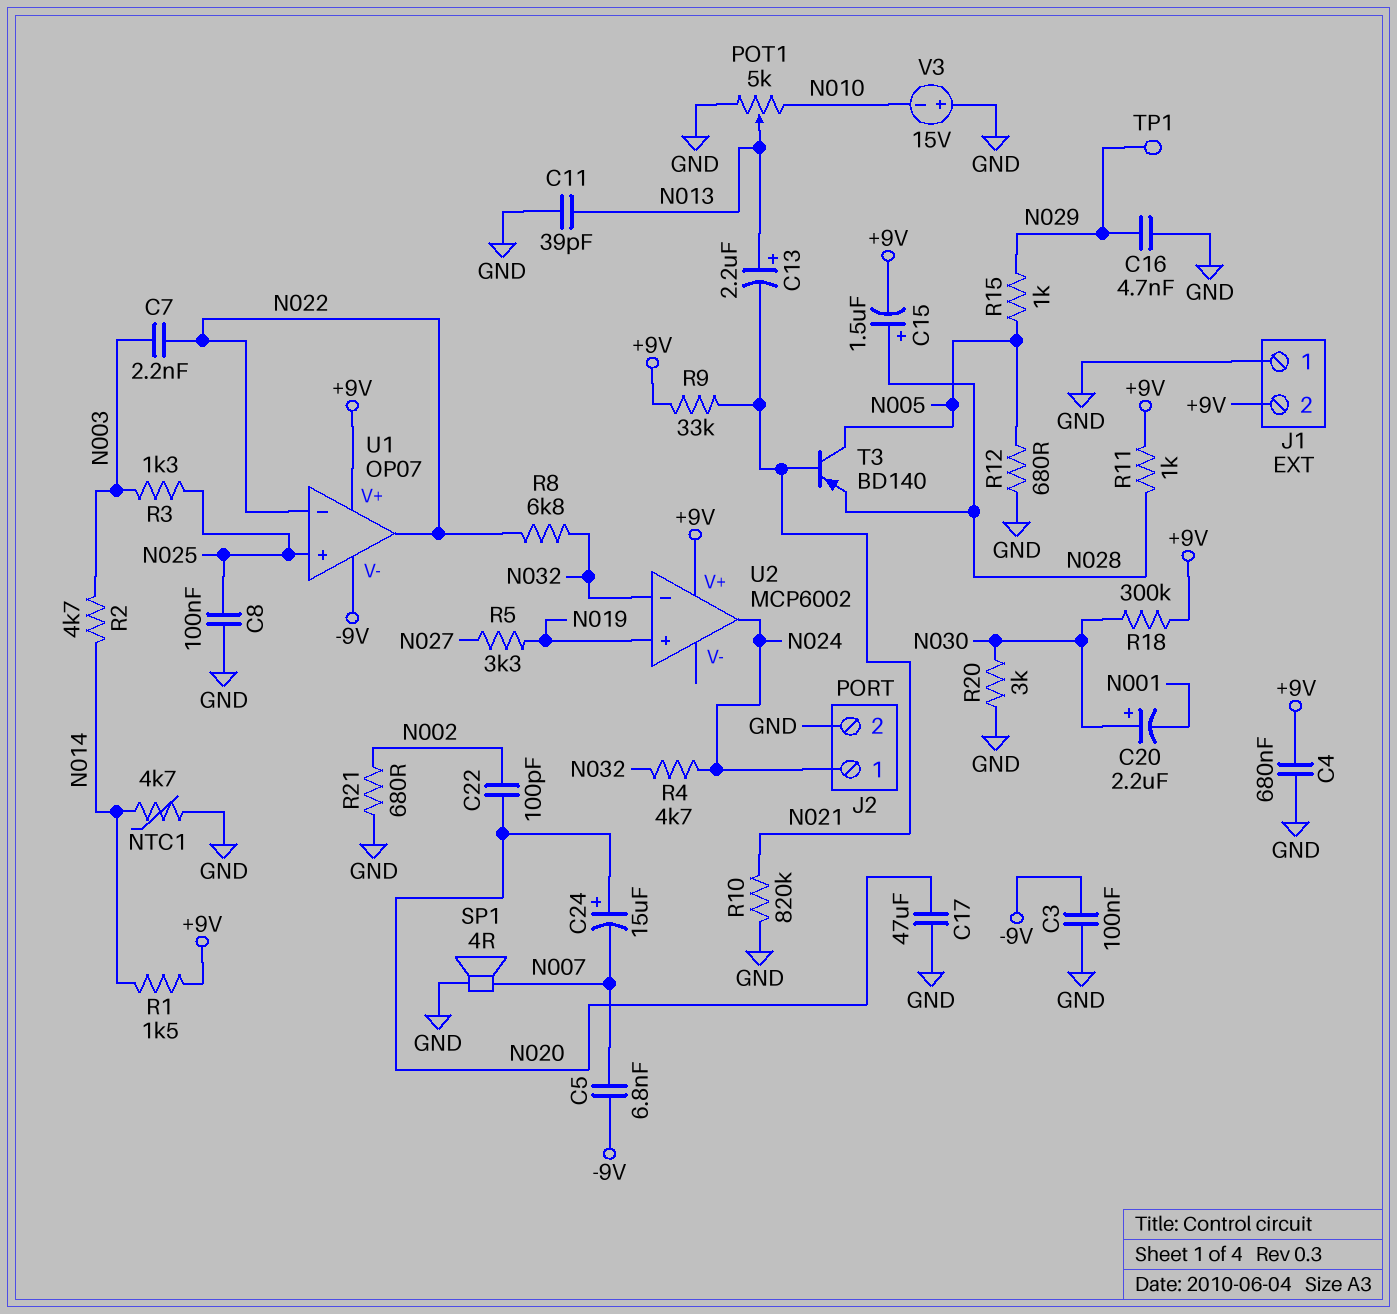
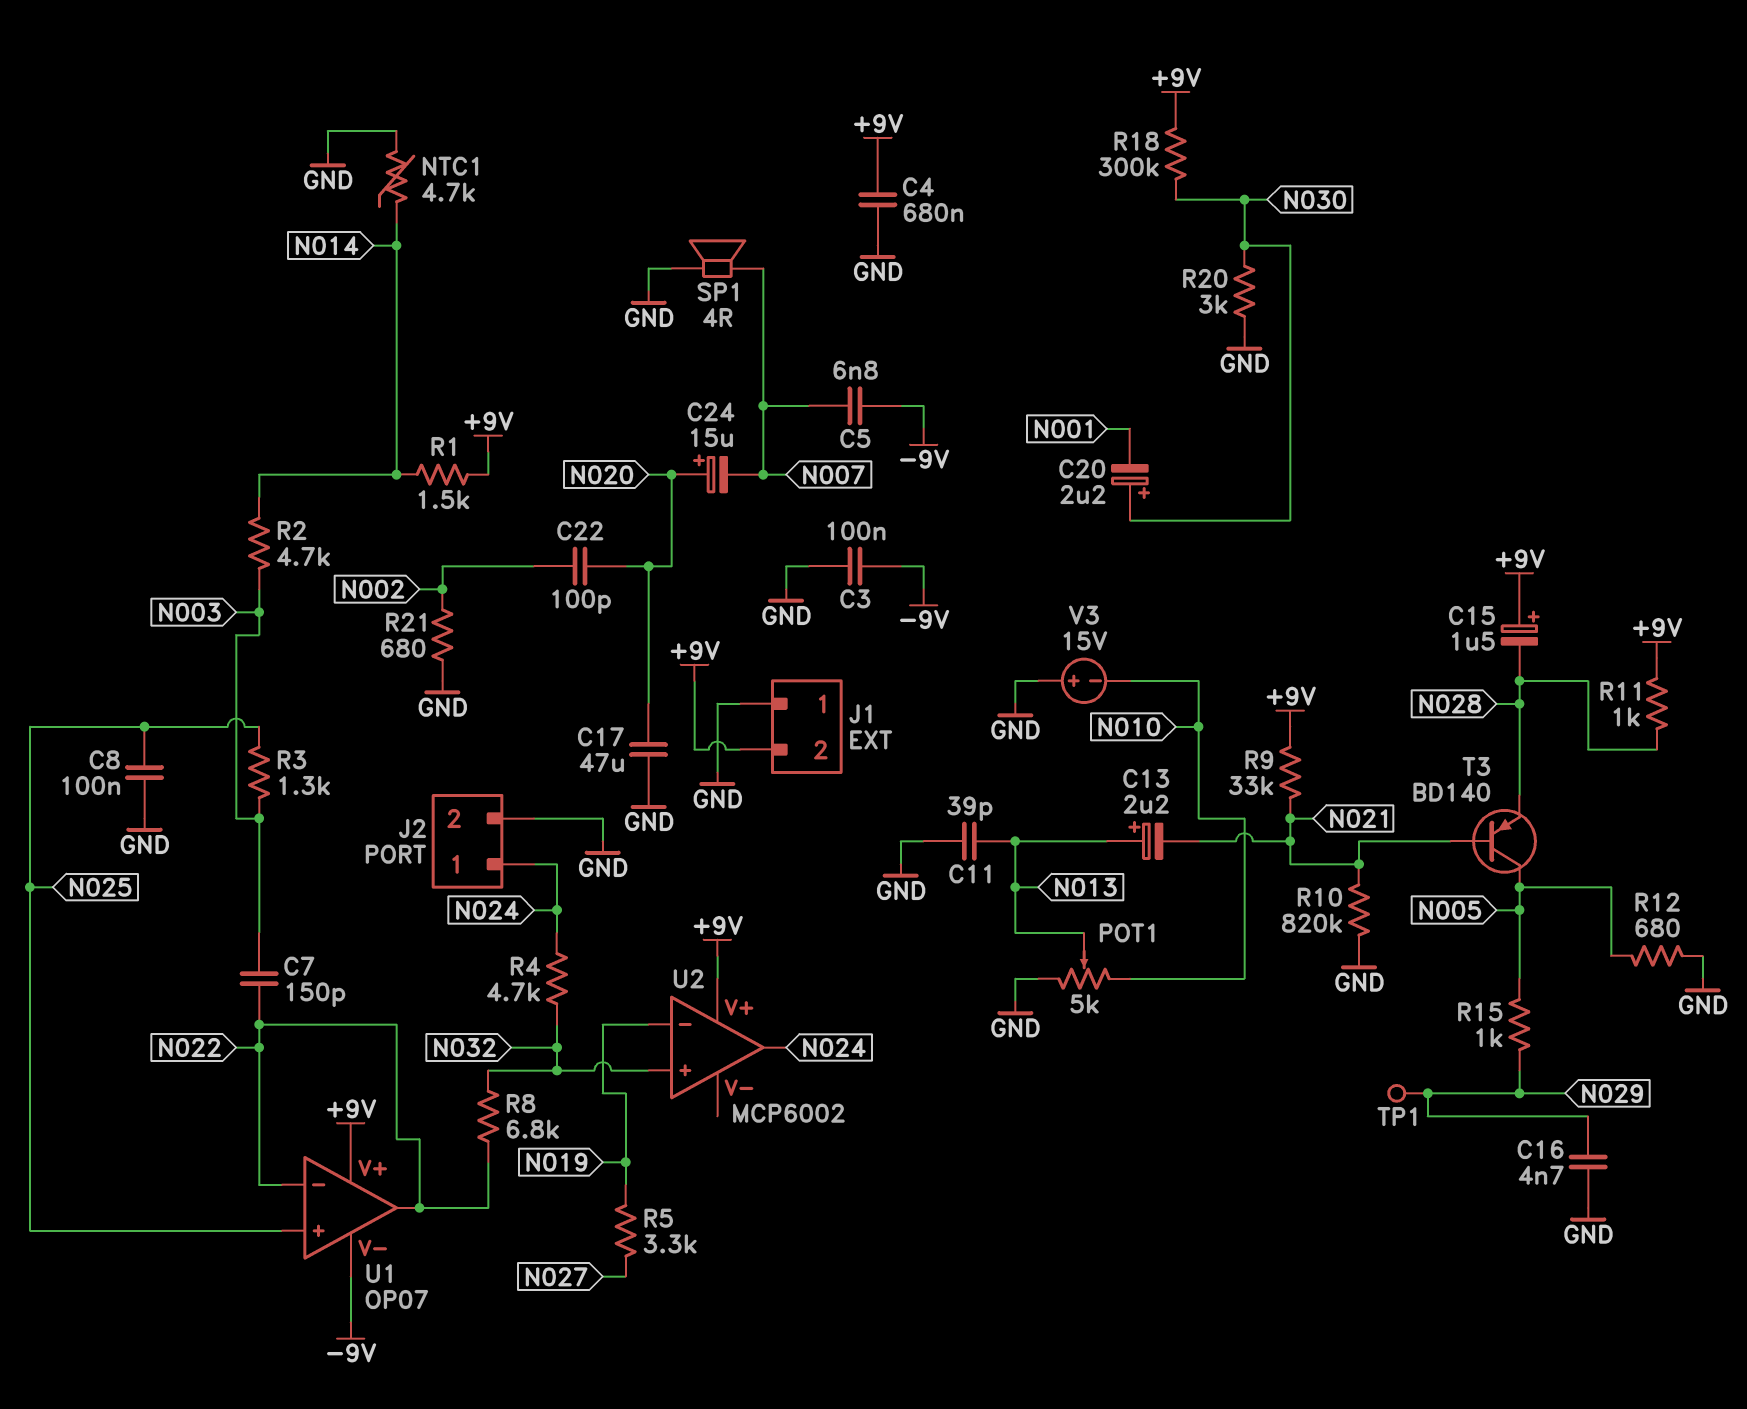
C7: 2.2nF (N003, N022) -> 150pF (N003, N022)
C15: 1.5uF (plus N028, minus +9V) -> 1.5uF (plus +9V, minus N028)
U2 pin in+: N019 -> N032
U2 pin in-: N032 -> N019

